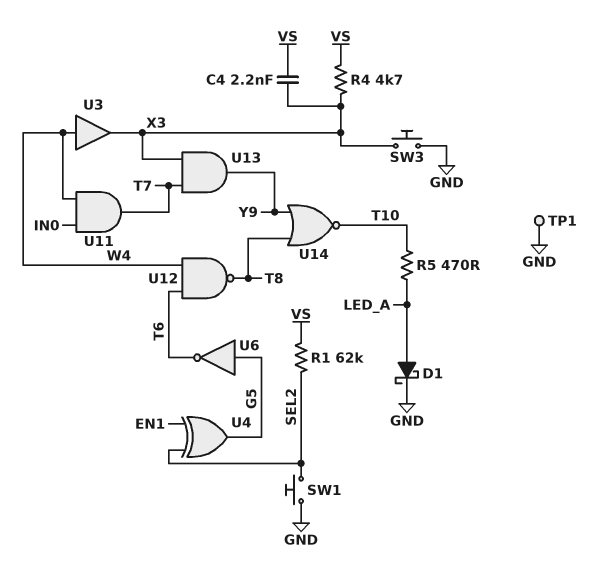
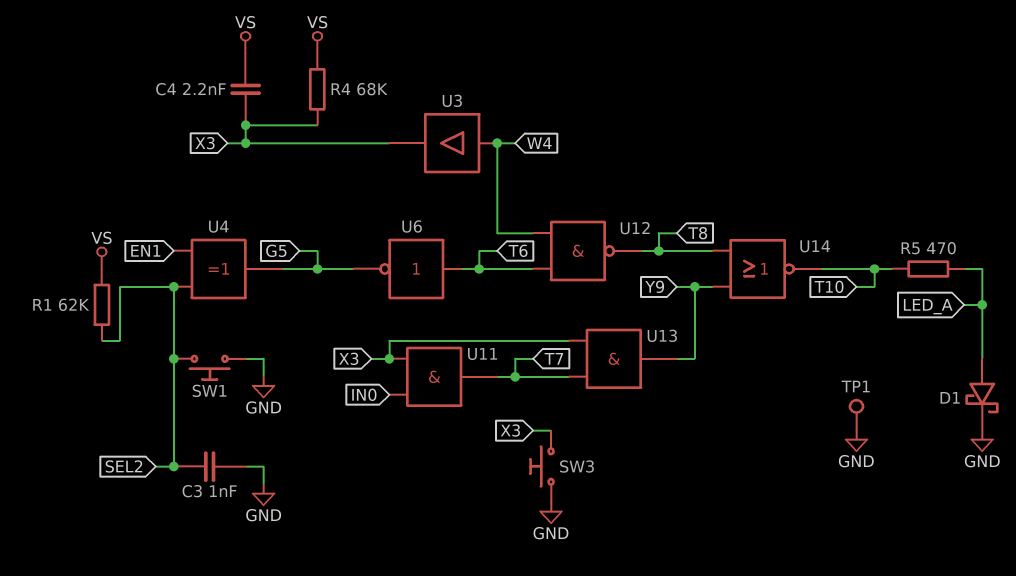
C3: none -> 1nF (GND, SEL2)
R4: 4.7k (VS, X3) -> 68k (VS, X3)
U6: NOT (in G5, out T6) -> NOT (in T6, out G5)
U11: AND (in IN0, in W4, out T7) -> AND (in IN0, in X3, out T7)

